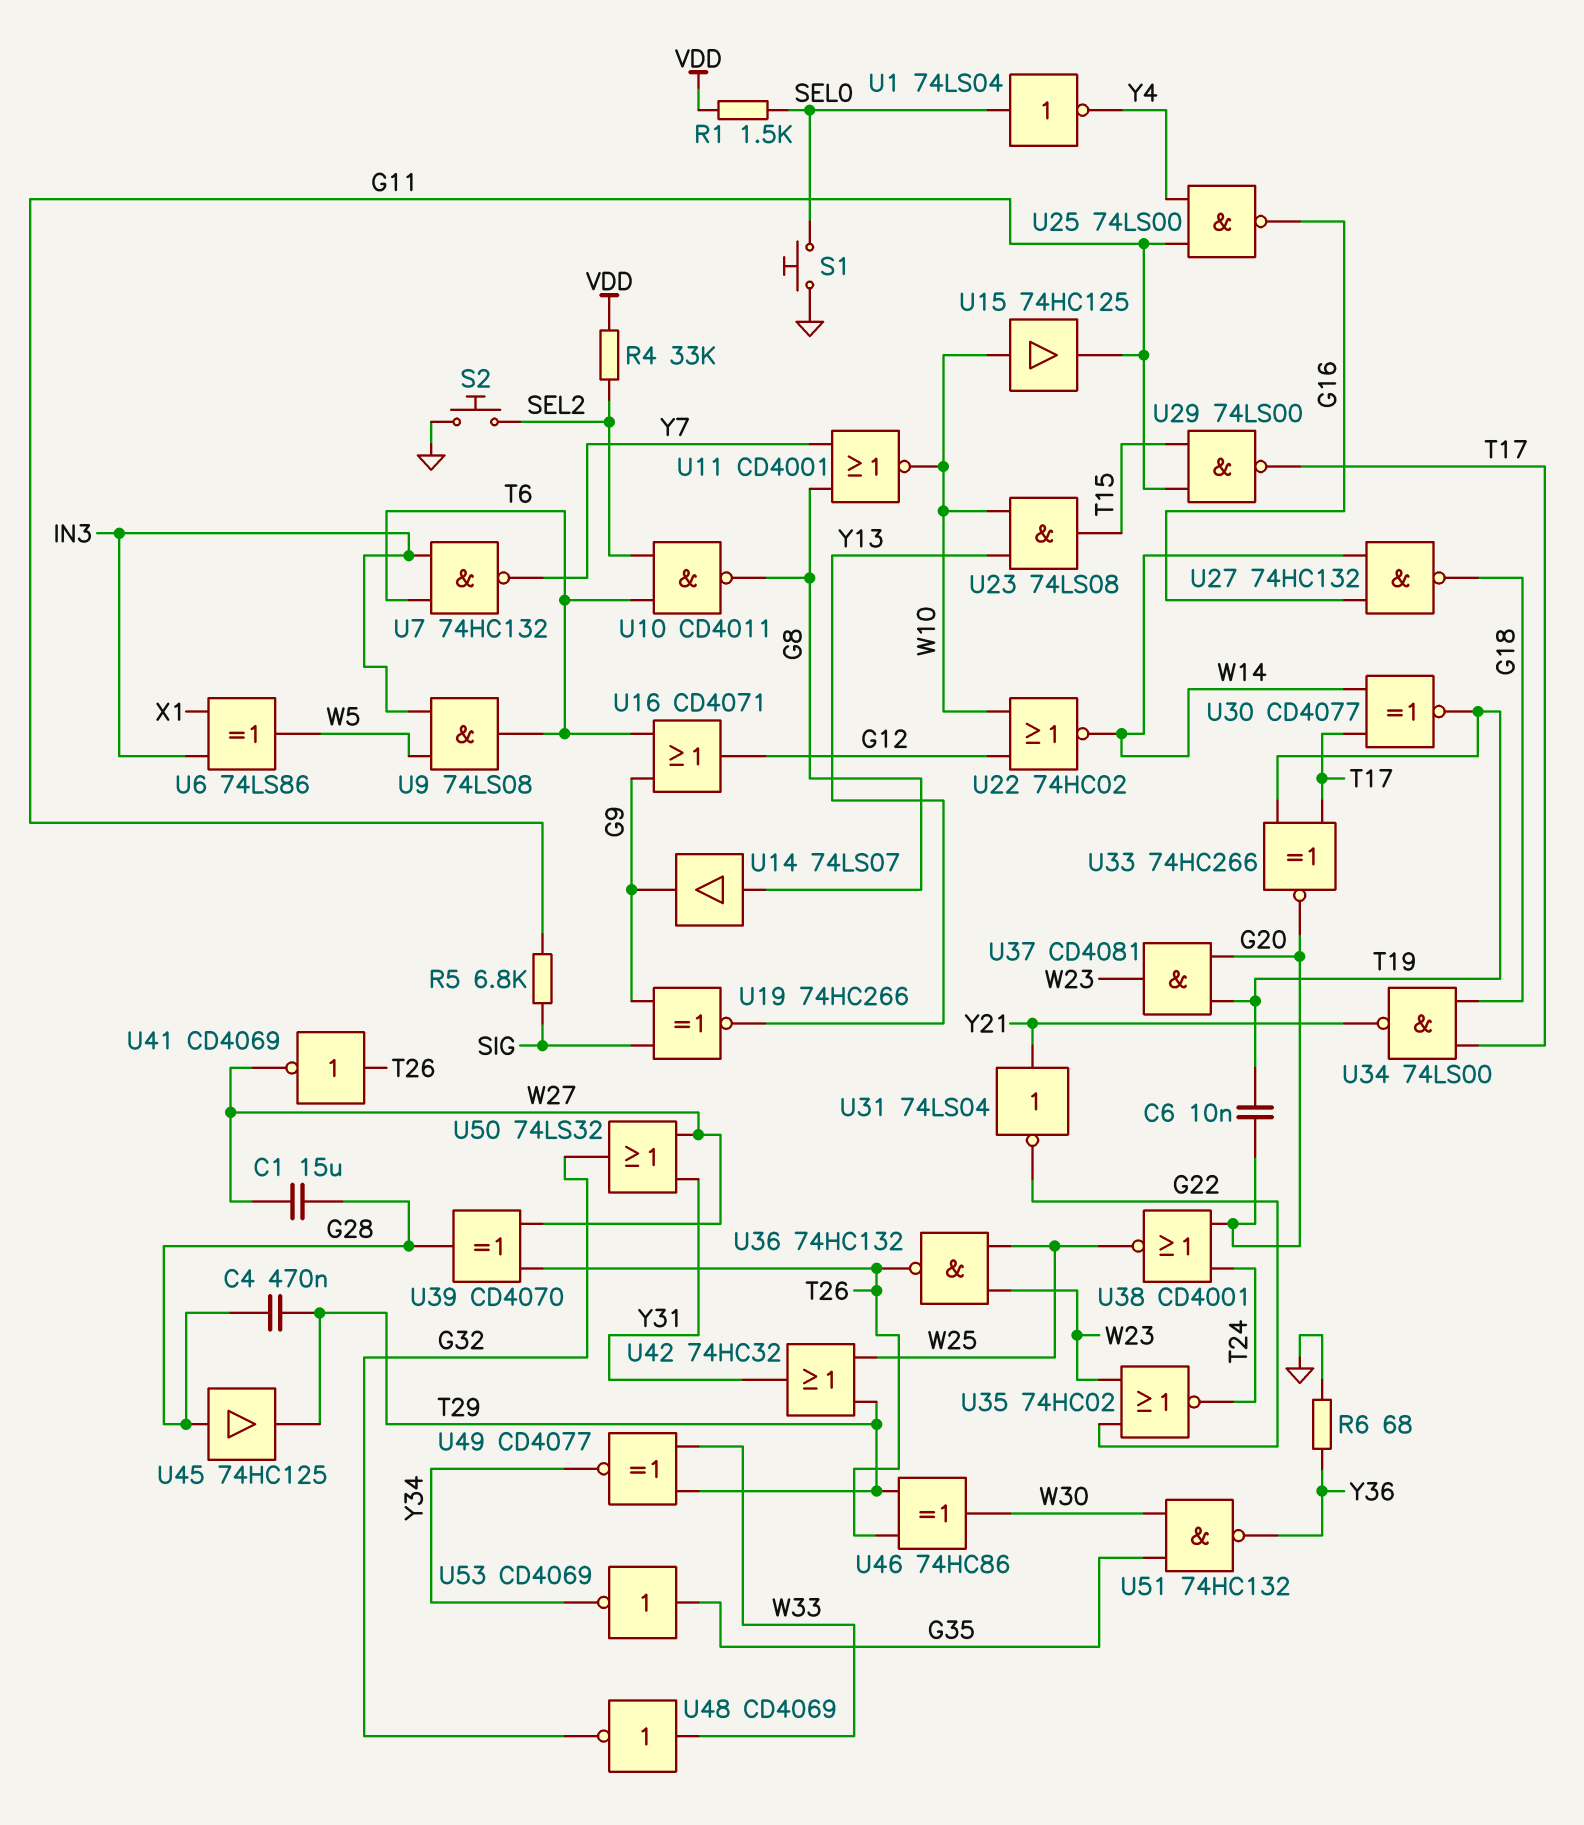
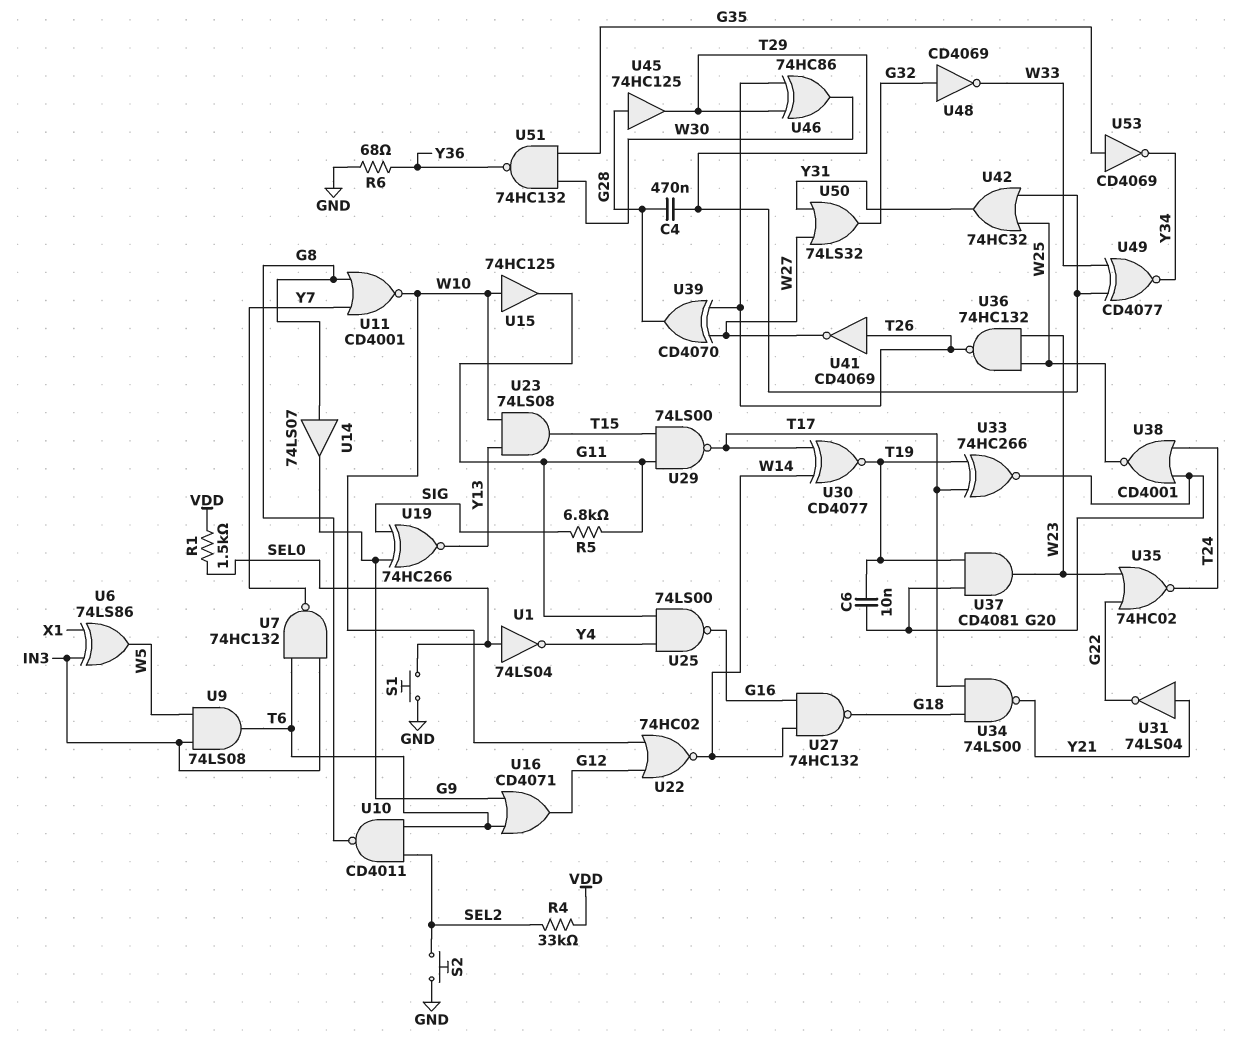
C1: 15uF (G28, W27) -> none
U48: NOT CD4069 (in W33, out G32) -> NOT CD4069 (in G32, out W33)

